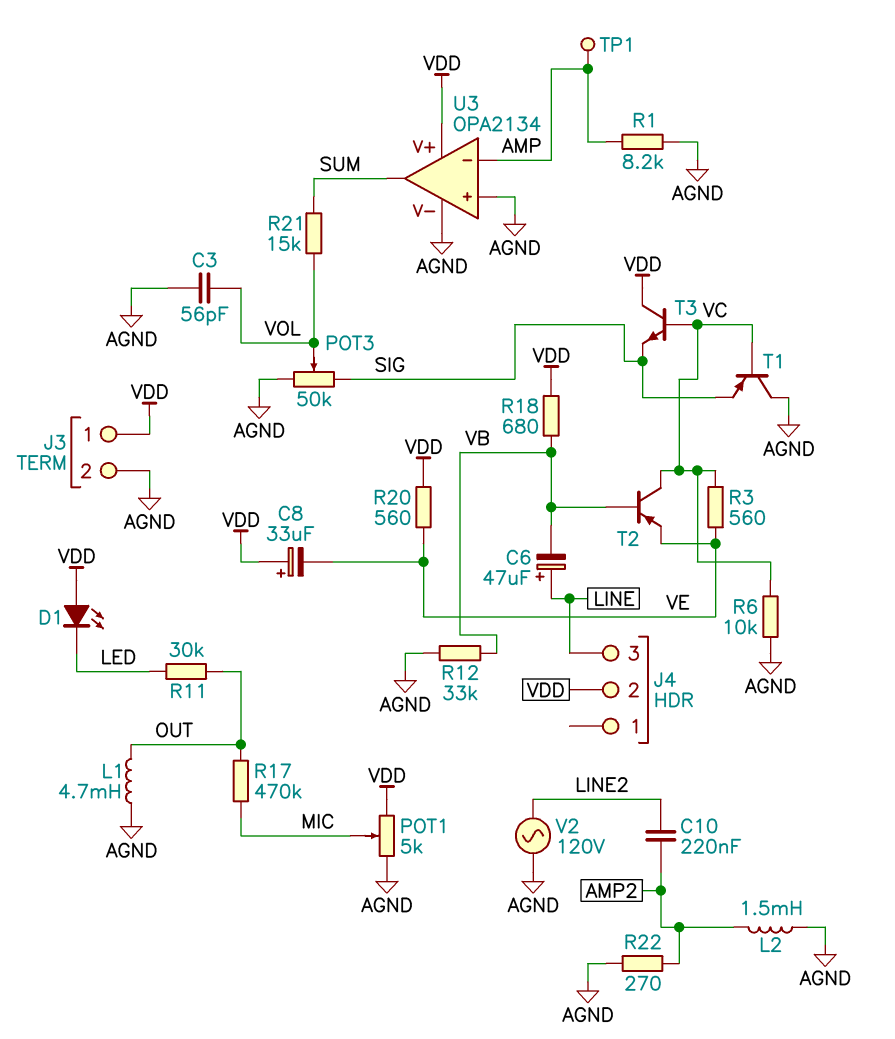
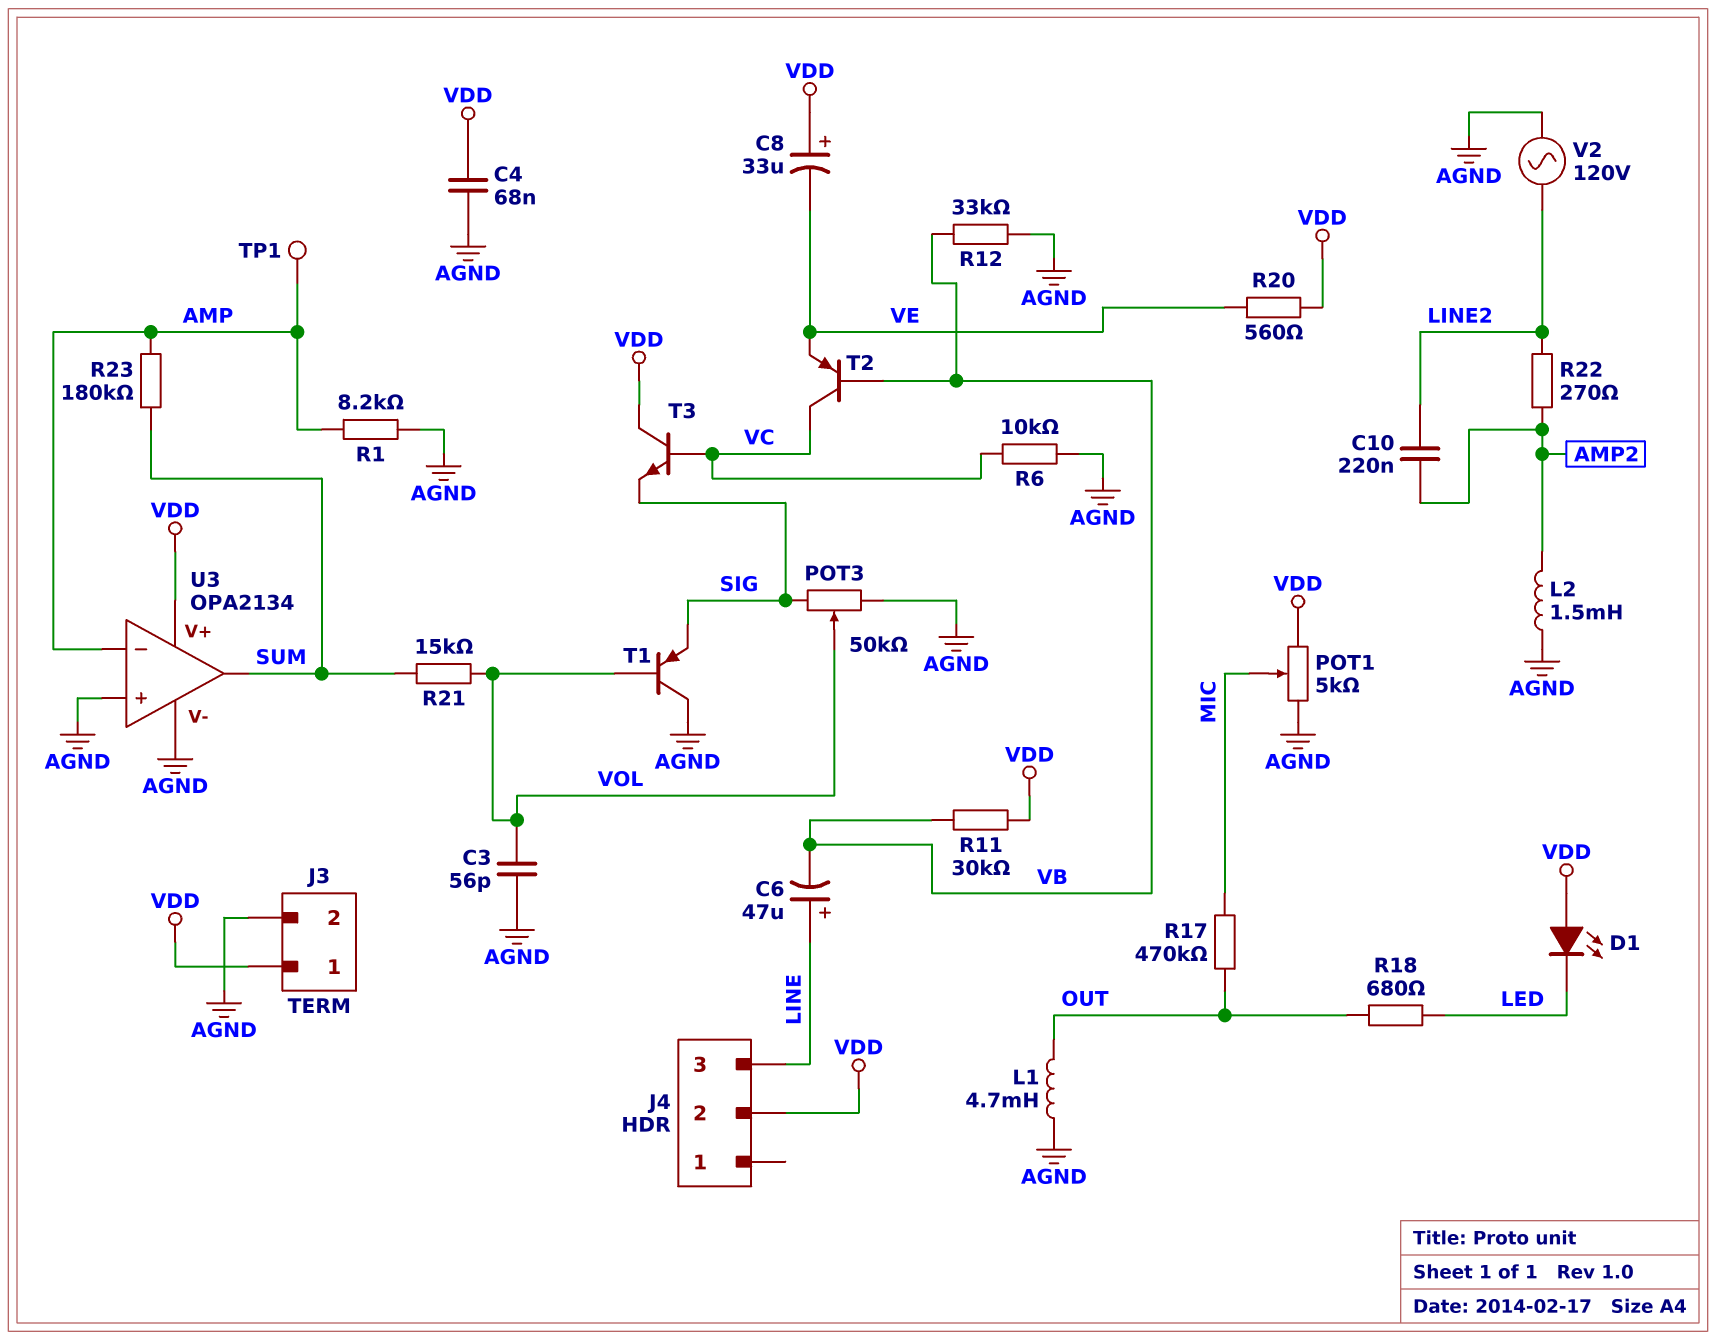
C4: none -> 68nF (AGND, VDD)
R3: 560 (VC, VE) -> none
R11: 30k (LED, OUT) -> 30k (VB, VDD)
R18: 680 (VB, VDD) -> 680 (LED, OUT)
R22: 270 (AGND, AMP2) -> 270 (AMP2, LINE2)
R23: none -> 180k (AMP, SUM)
T1: PNP (B VC, C AGND, E SIG) -> PNP (B VOL, C AGND, E SIG)

